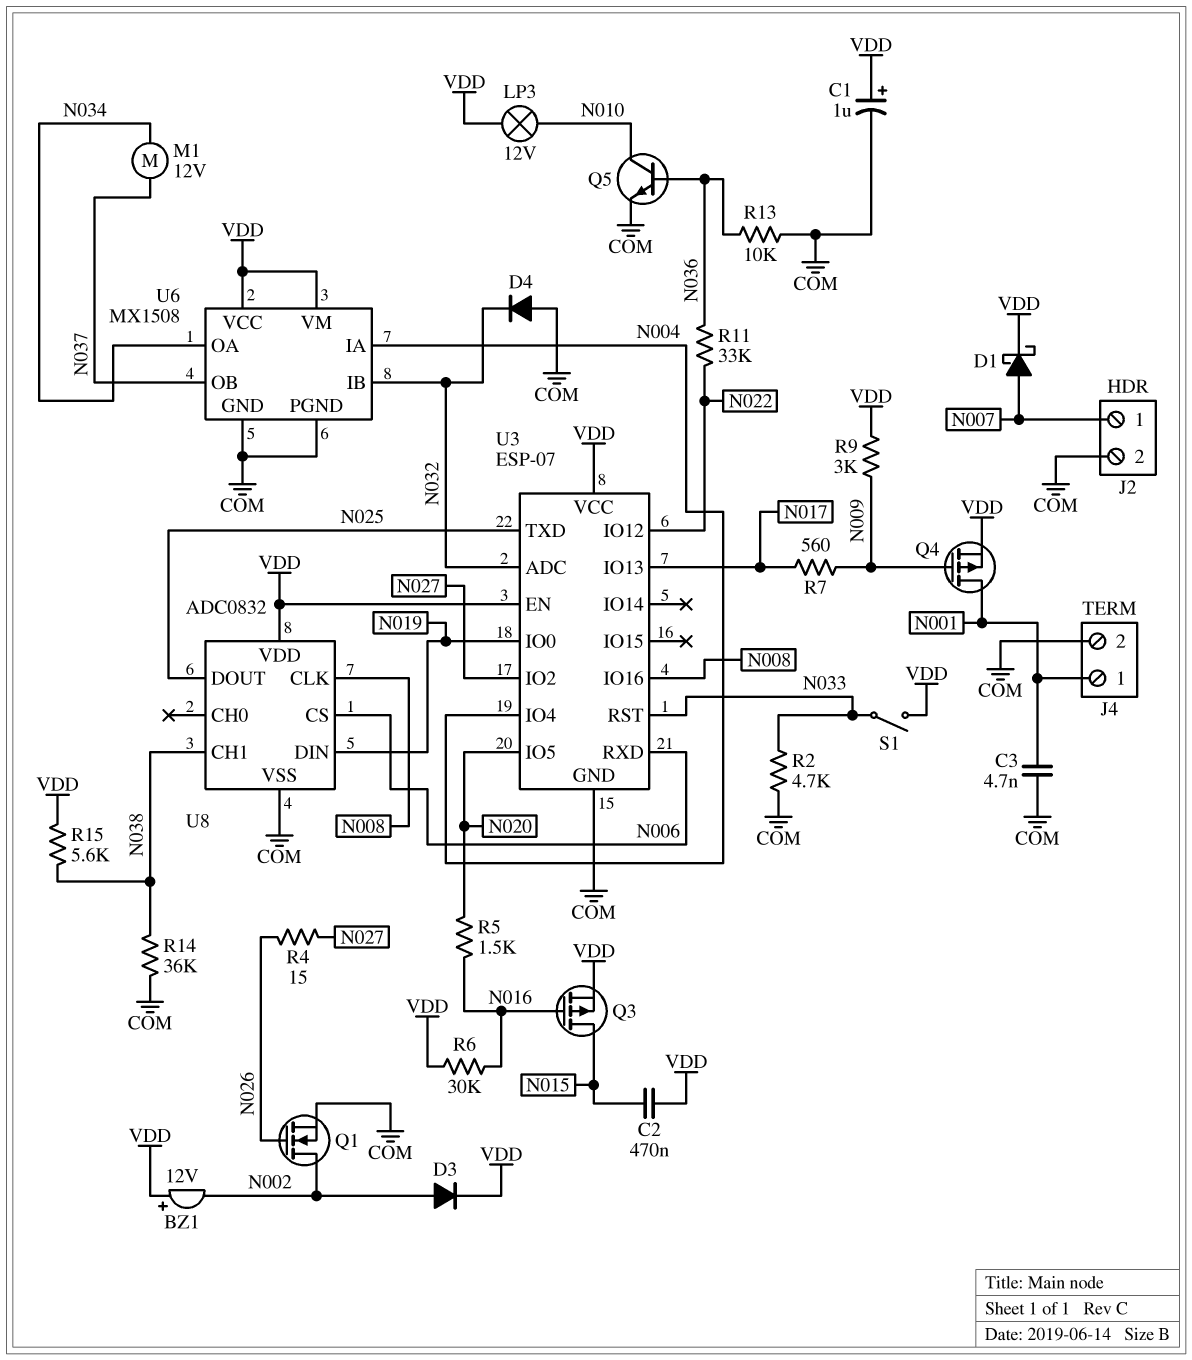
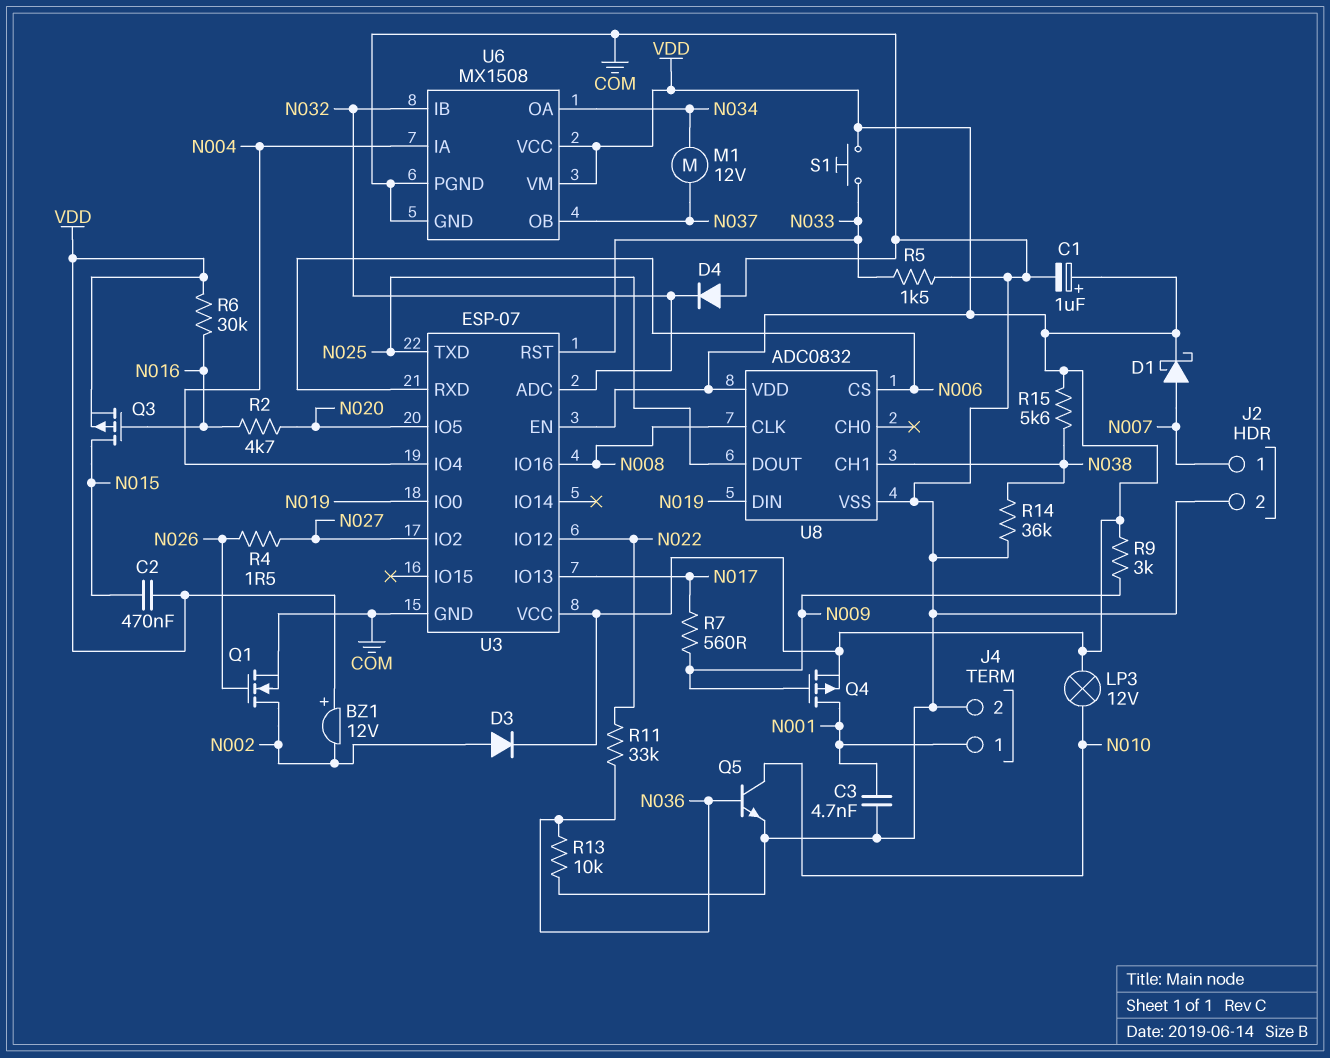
R2: 4.7k (COM, N033) -> 4.7k (N016, N020)
R4: 15 (N026, N027) -> 1.5 (N026, N027)
R5: 1.5k (N016, N020) -> 1.5k (COM, N033)
S1: switch (N033, VDD) -> button (N033, VDD)

